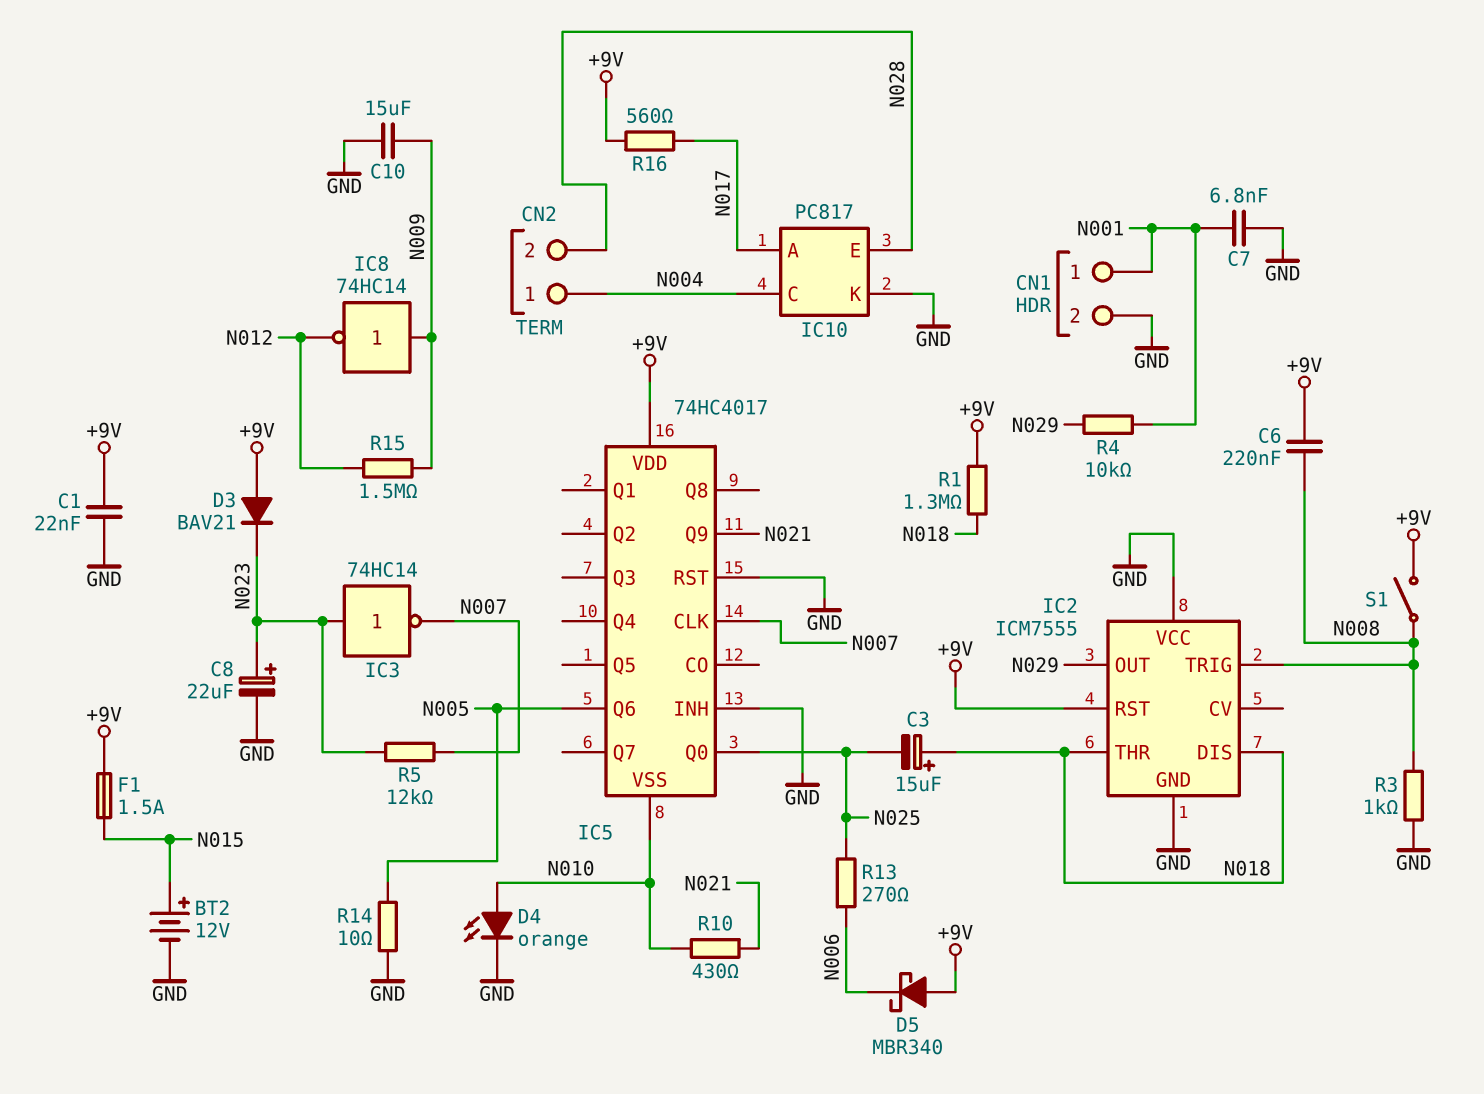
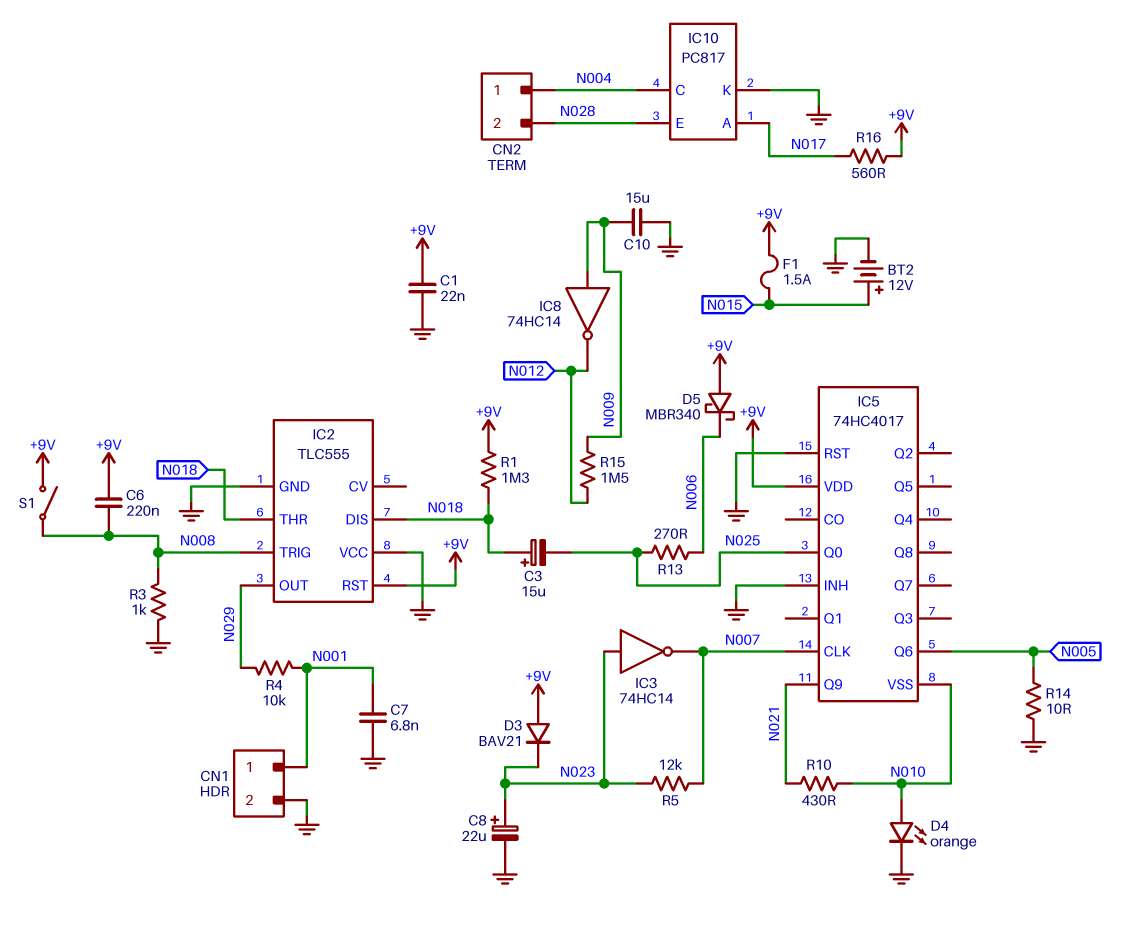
IC2: ICM7555 -> TLC555

